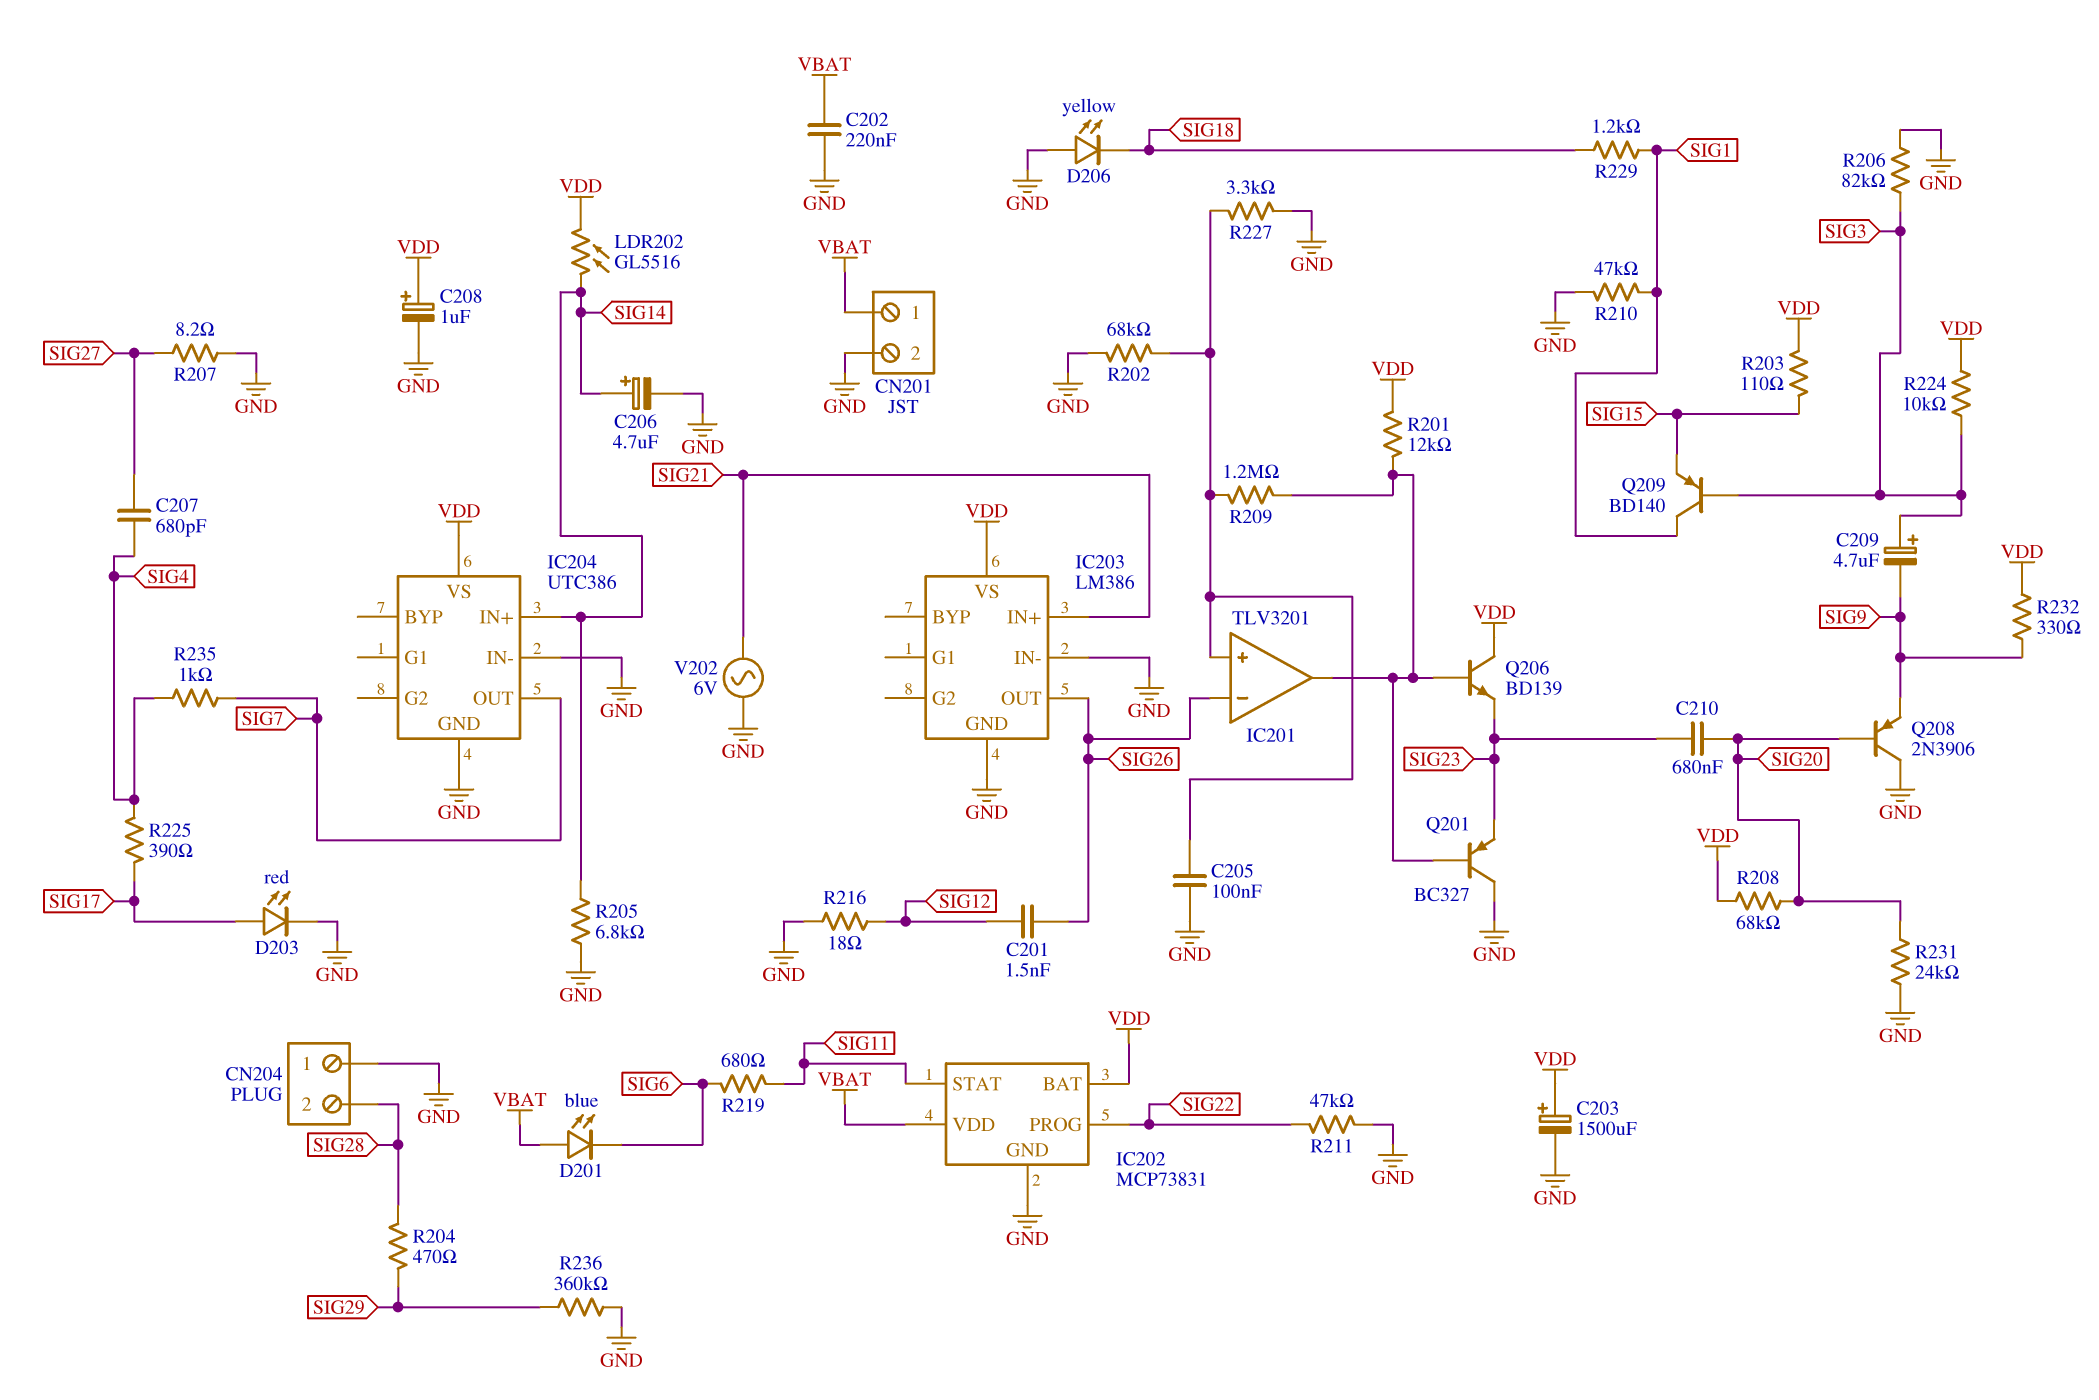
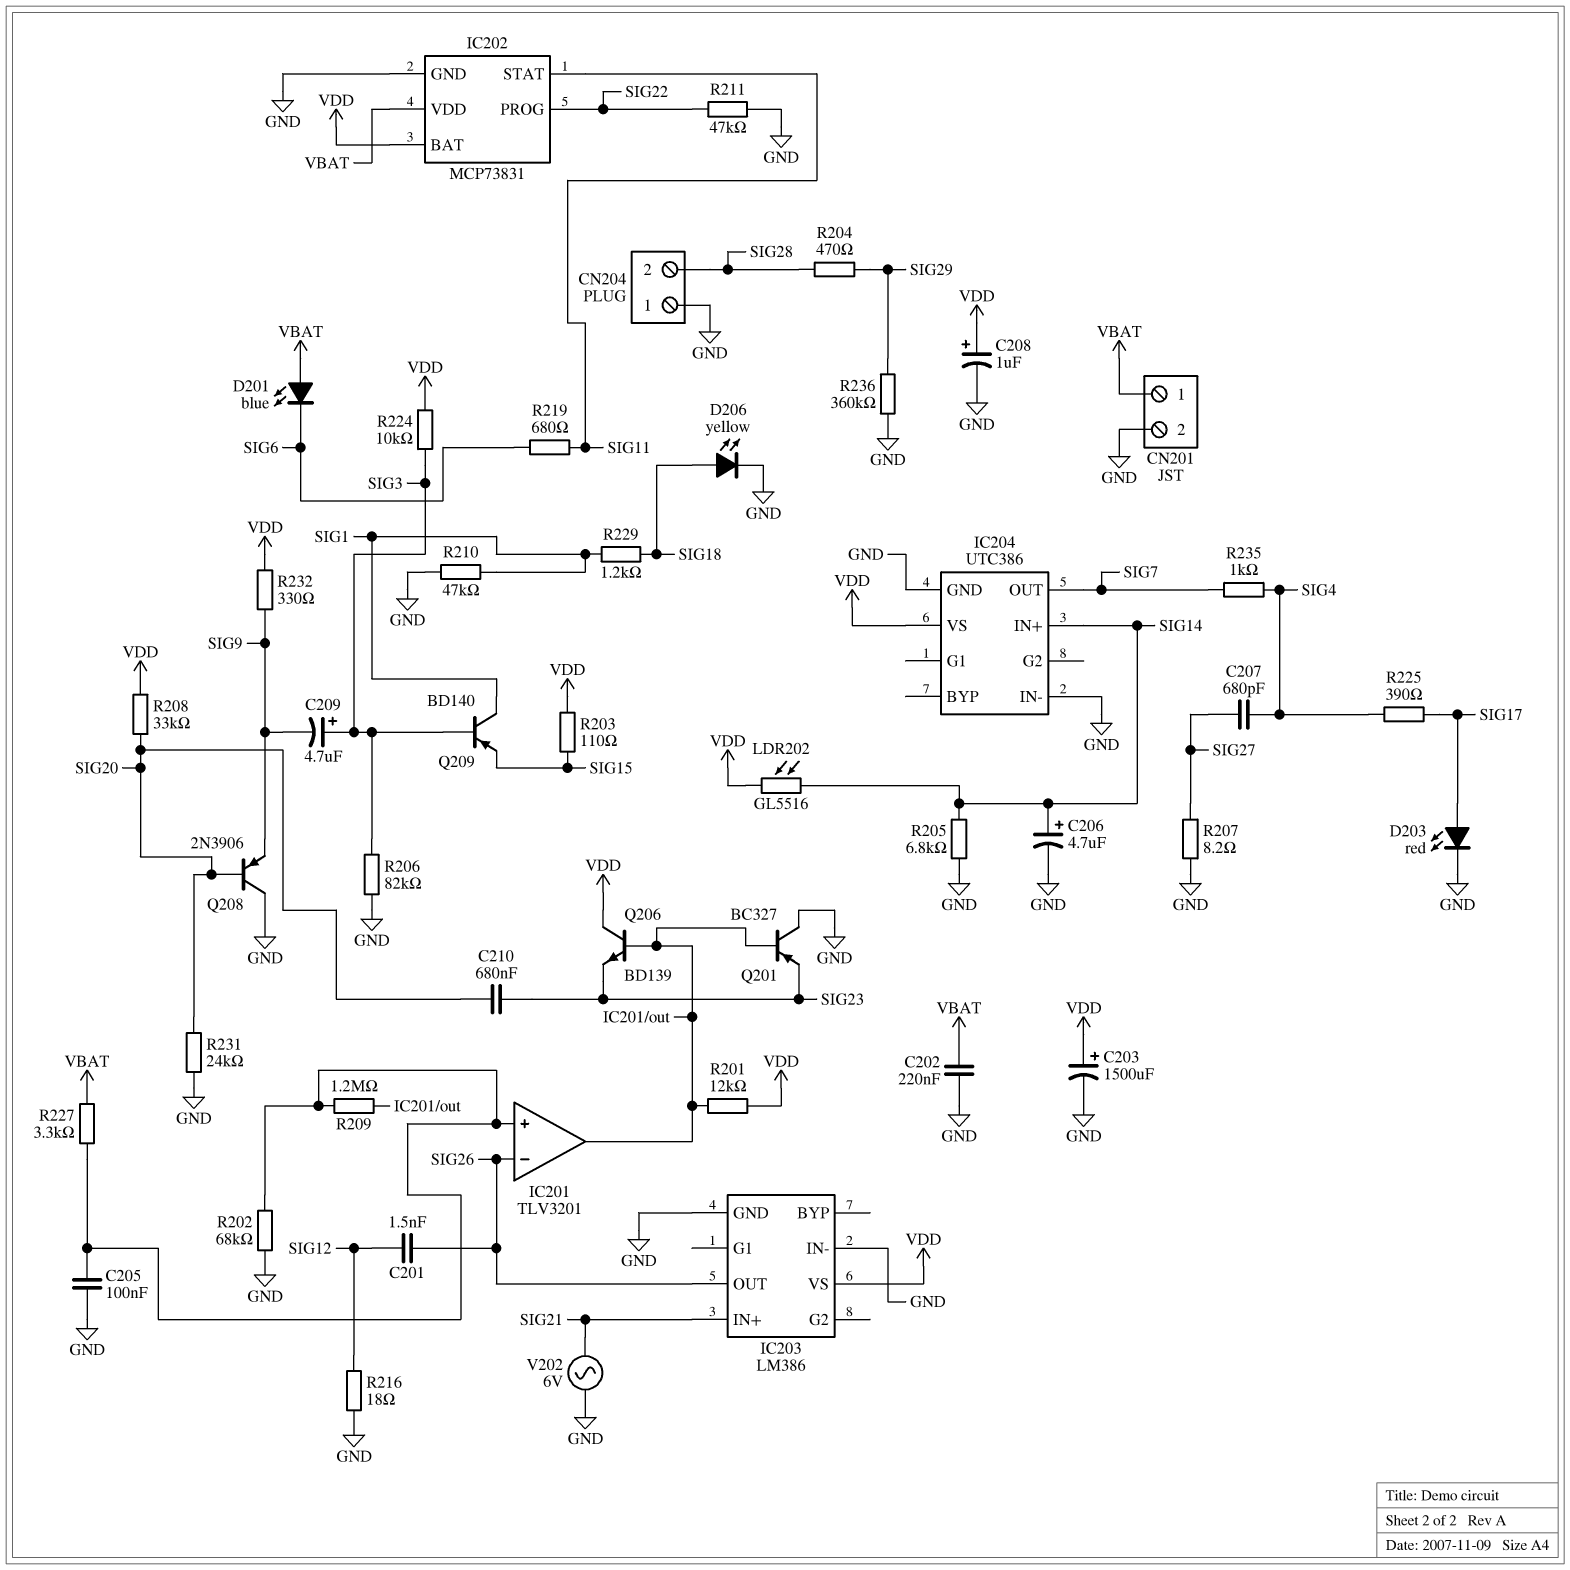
D206: LED yellow (A GND, K SIG18) -> LED yellow (A SIG18, K GND)
R208: 68k (SIG20, VDD) -> 33k (SIG20, VDD)
R227: 3.3k (GND, IC201/in+) -> 3.3k (IC201/in+, VBAT)

